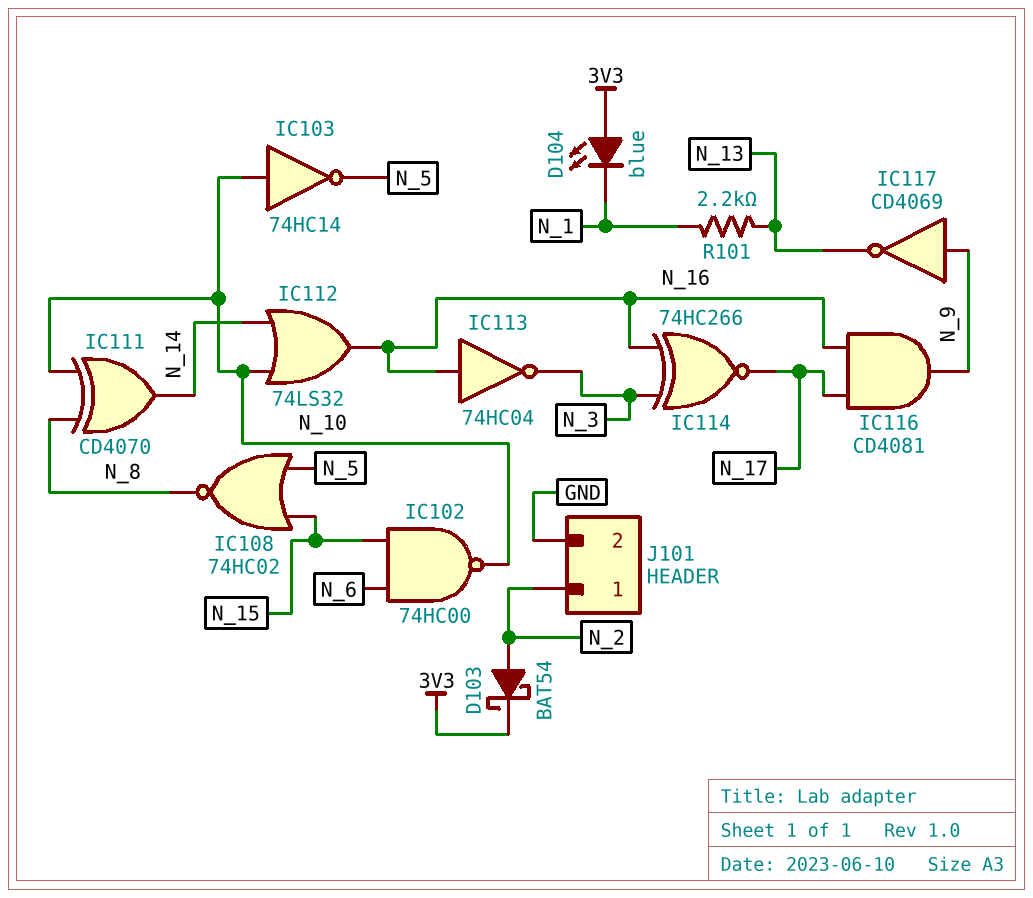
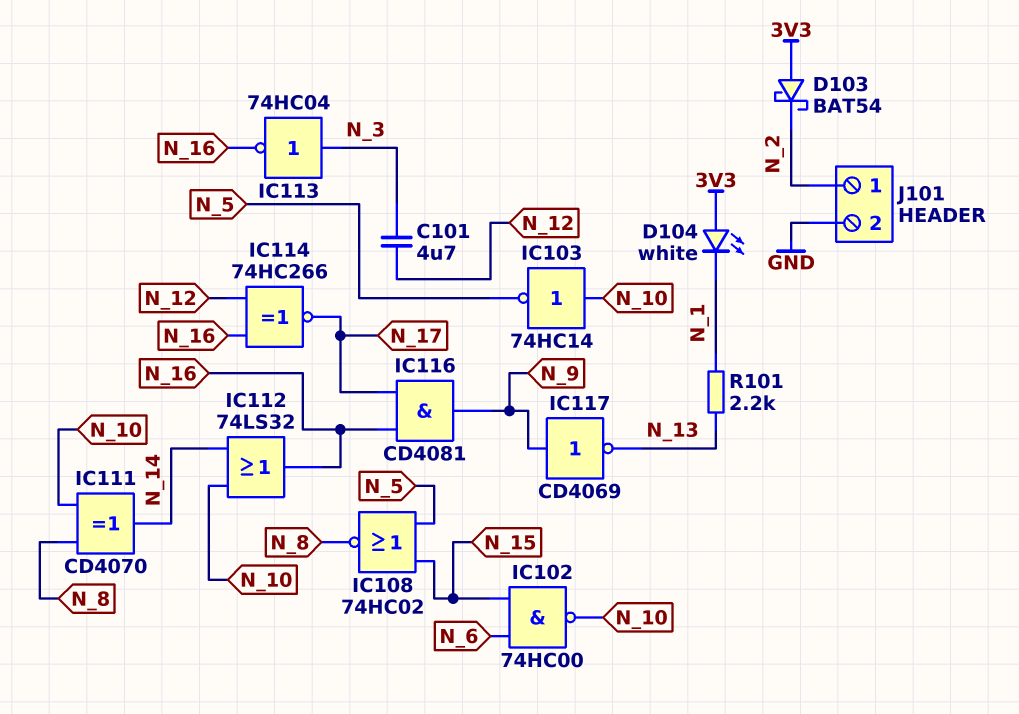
C101: none -> 4.7uF (N_3, N_12)
D103: schottky BAT54 (A N_2, K 3V3) -> schottky BAT54 (A 3V3, K N_2)
D104: LED blue (A 3V3, K N_1) -> LED white (A 3V3, K N_1)
IC113: NOT 74HC04 (in N_16, out N_3) -> NOT 74HC04 (in N_3, out N_16)
IC114: XNOR 74HC266 (in N_3, in N_16, out N_17) -> XNOR 74HC266 (in N_12, in N_16, out N_17)

